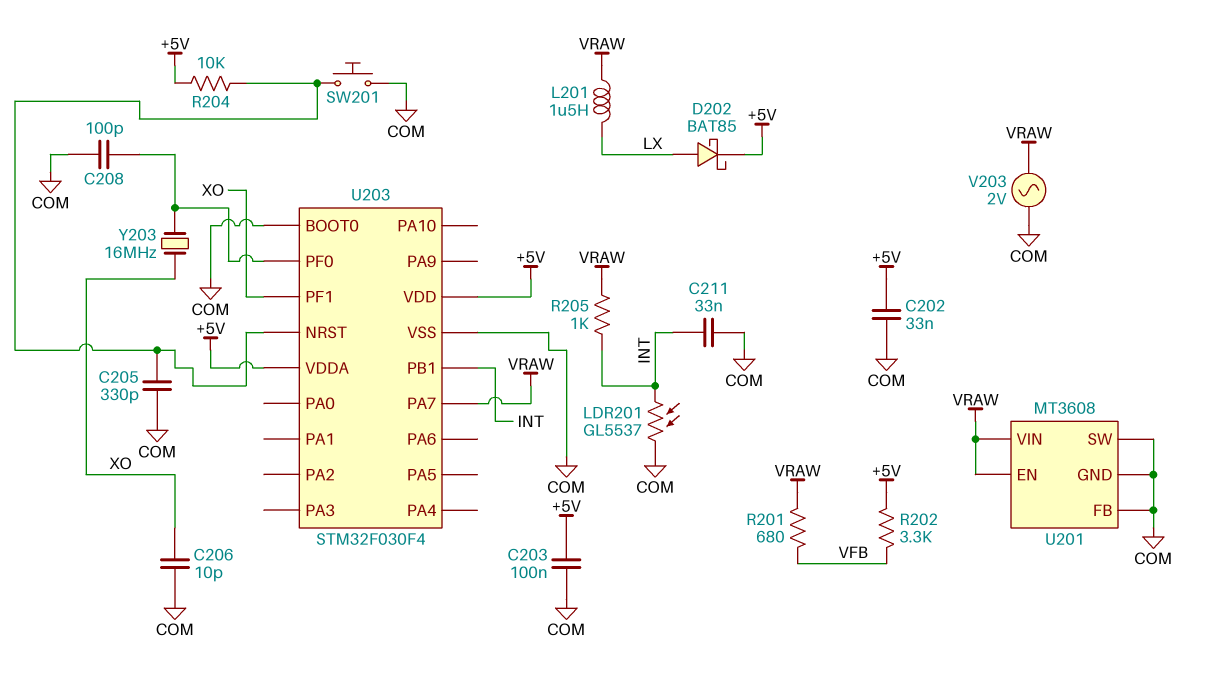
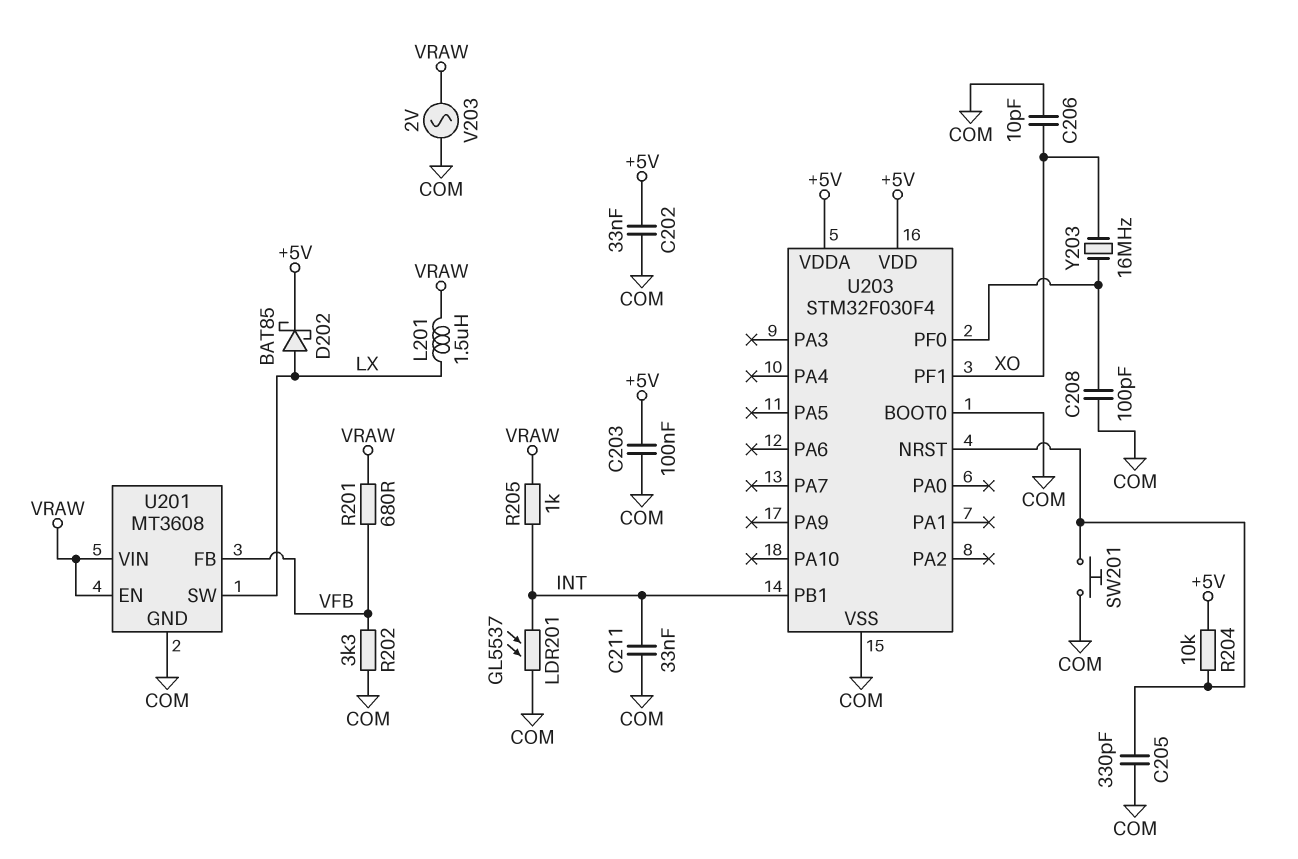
R202: 3.3k (+5V, VFB) -> 3.3k (COM, VFB)
U201 pin FB: COM -> VFB
U201 pin SW: COM -> LX
U203 pin PA7: VRAW -> none

